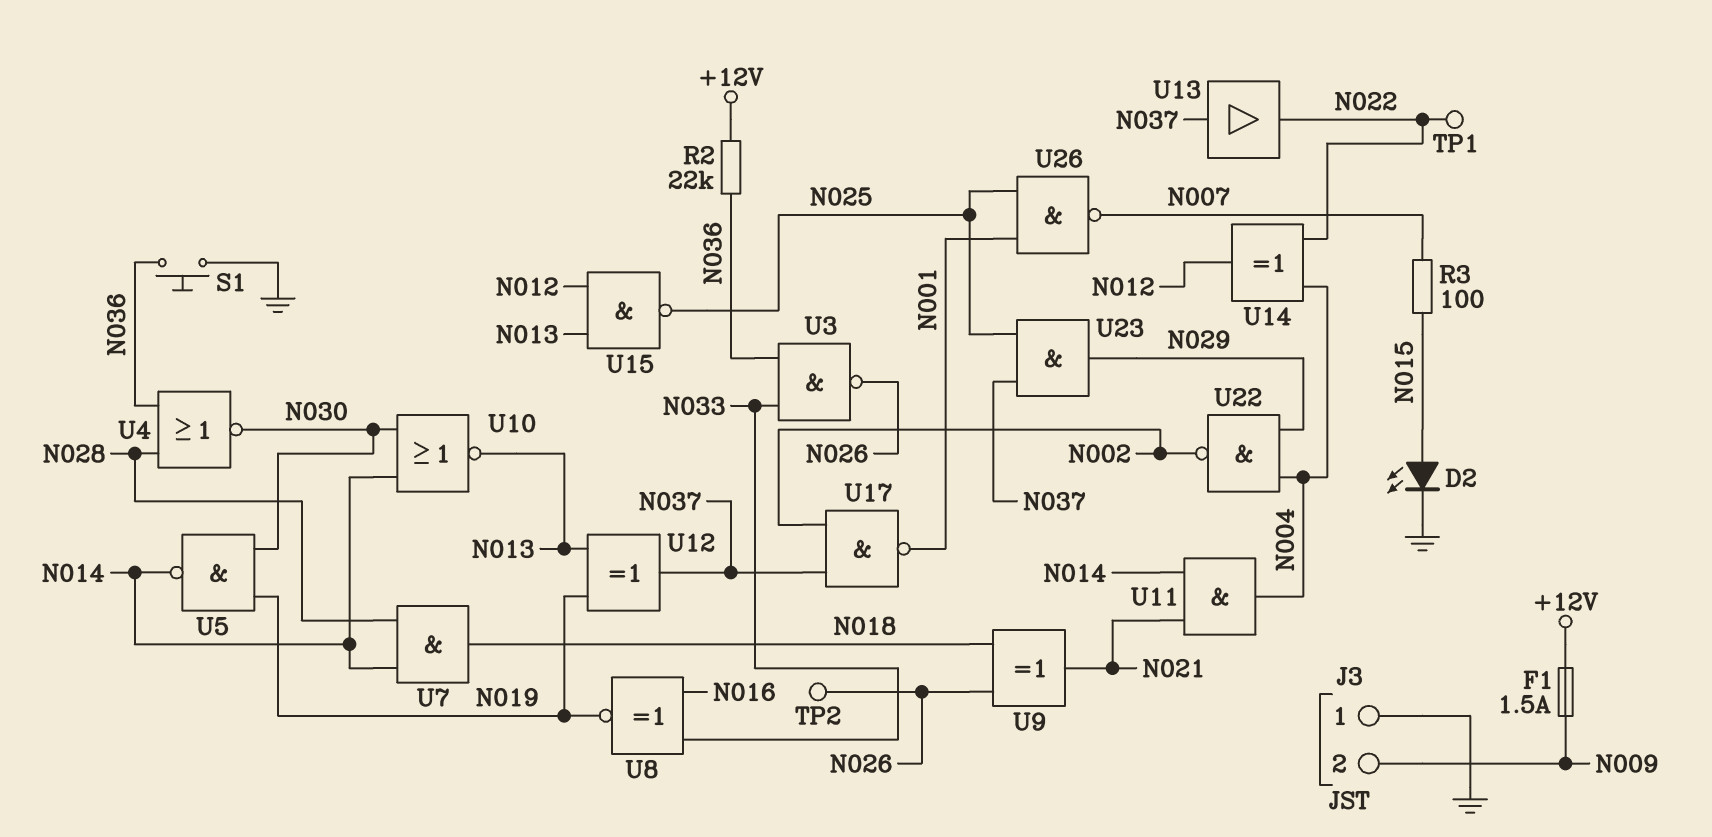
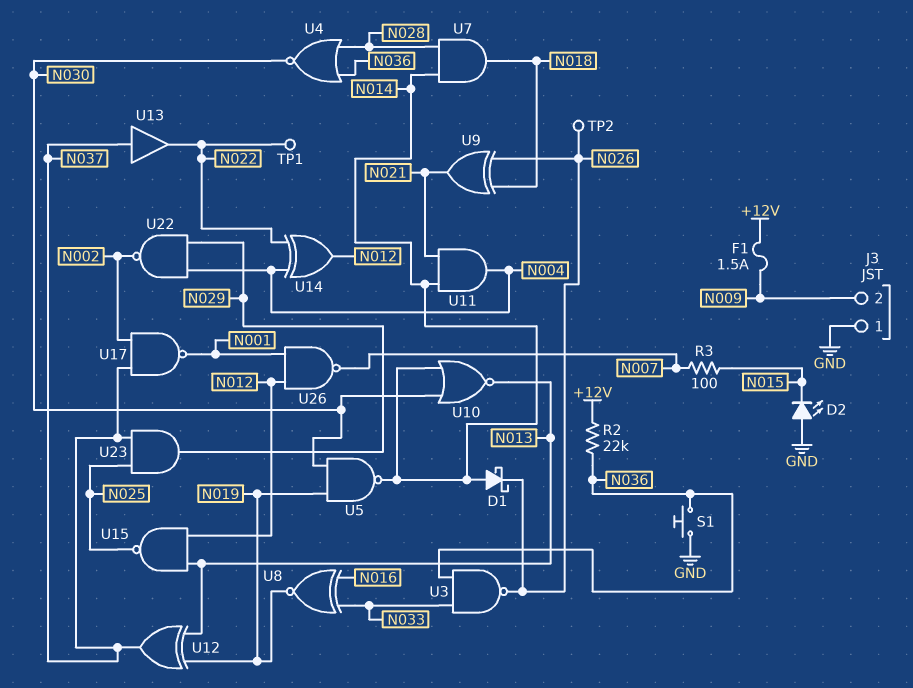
D1: none -> schottky (A N014, K N026)
D2: LED (A N015, K GND) -> LED (A GND, K N015)
U26: NAND (in N001, in N025, out N007) -> NAND (in N001, in N012, out N007)

